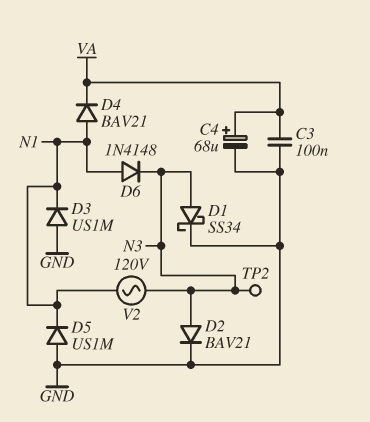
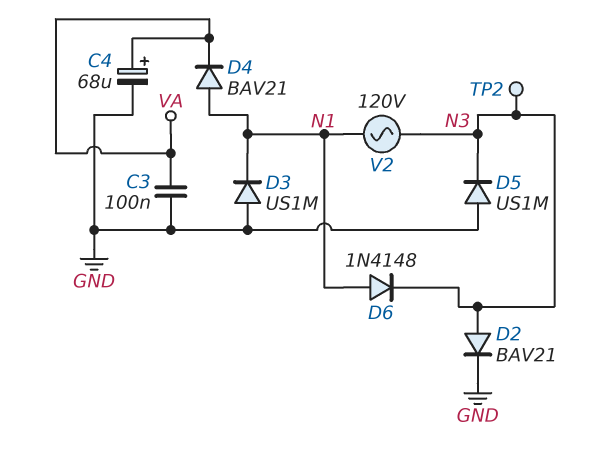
D1: schottky SS34 (A N3, K GND) -> none
D5: diode US1M (A GND, K N1) -> diode US1M (A GND, K N3)

